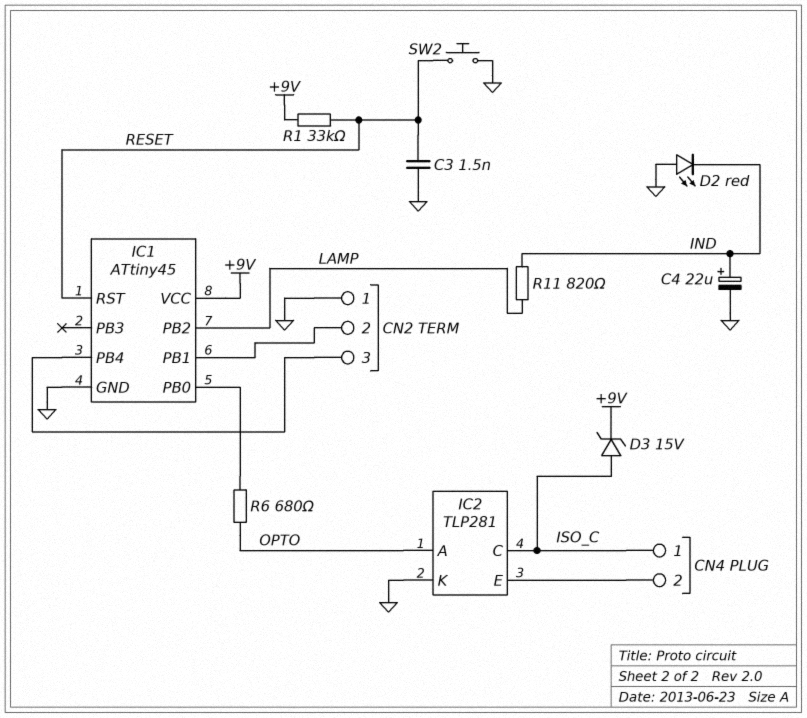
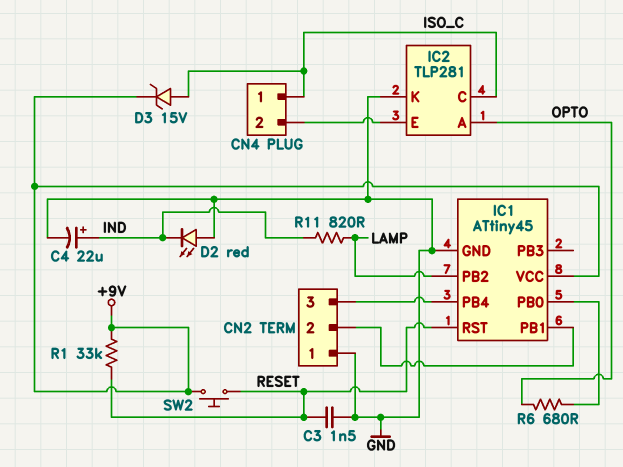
SW2: button (GND, RESET) -> button (+9V, RESET)

